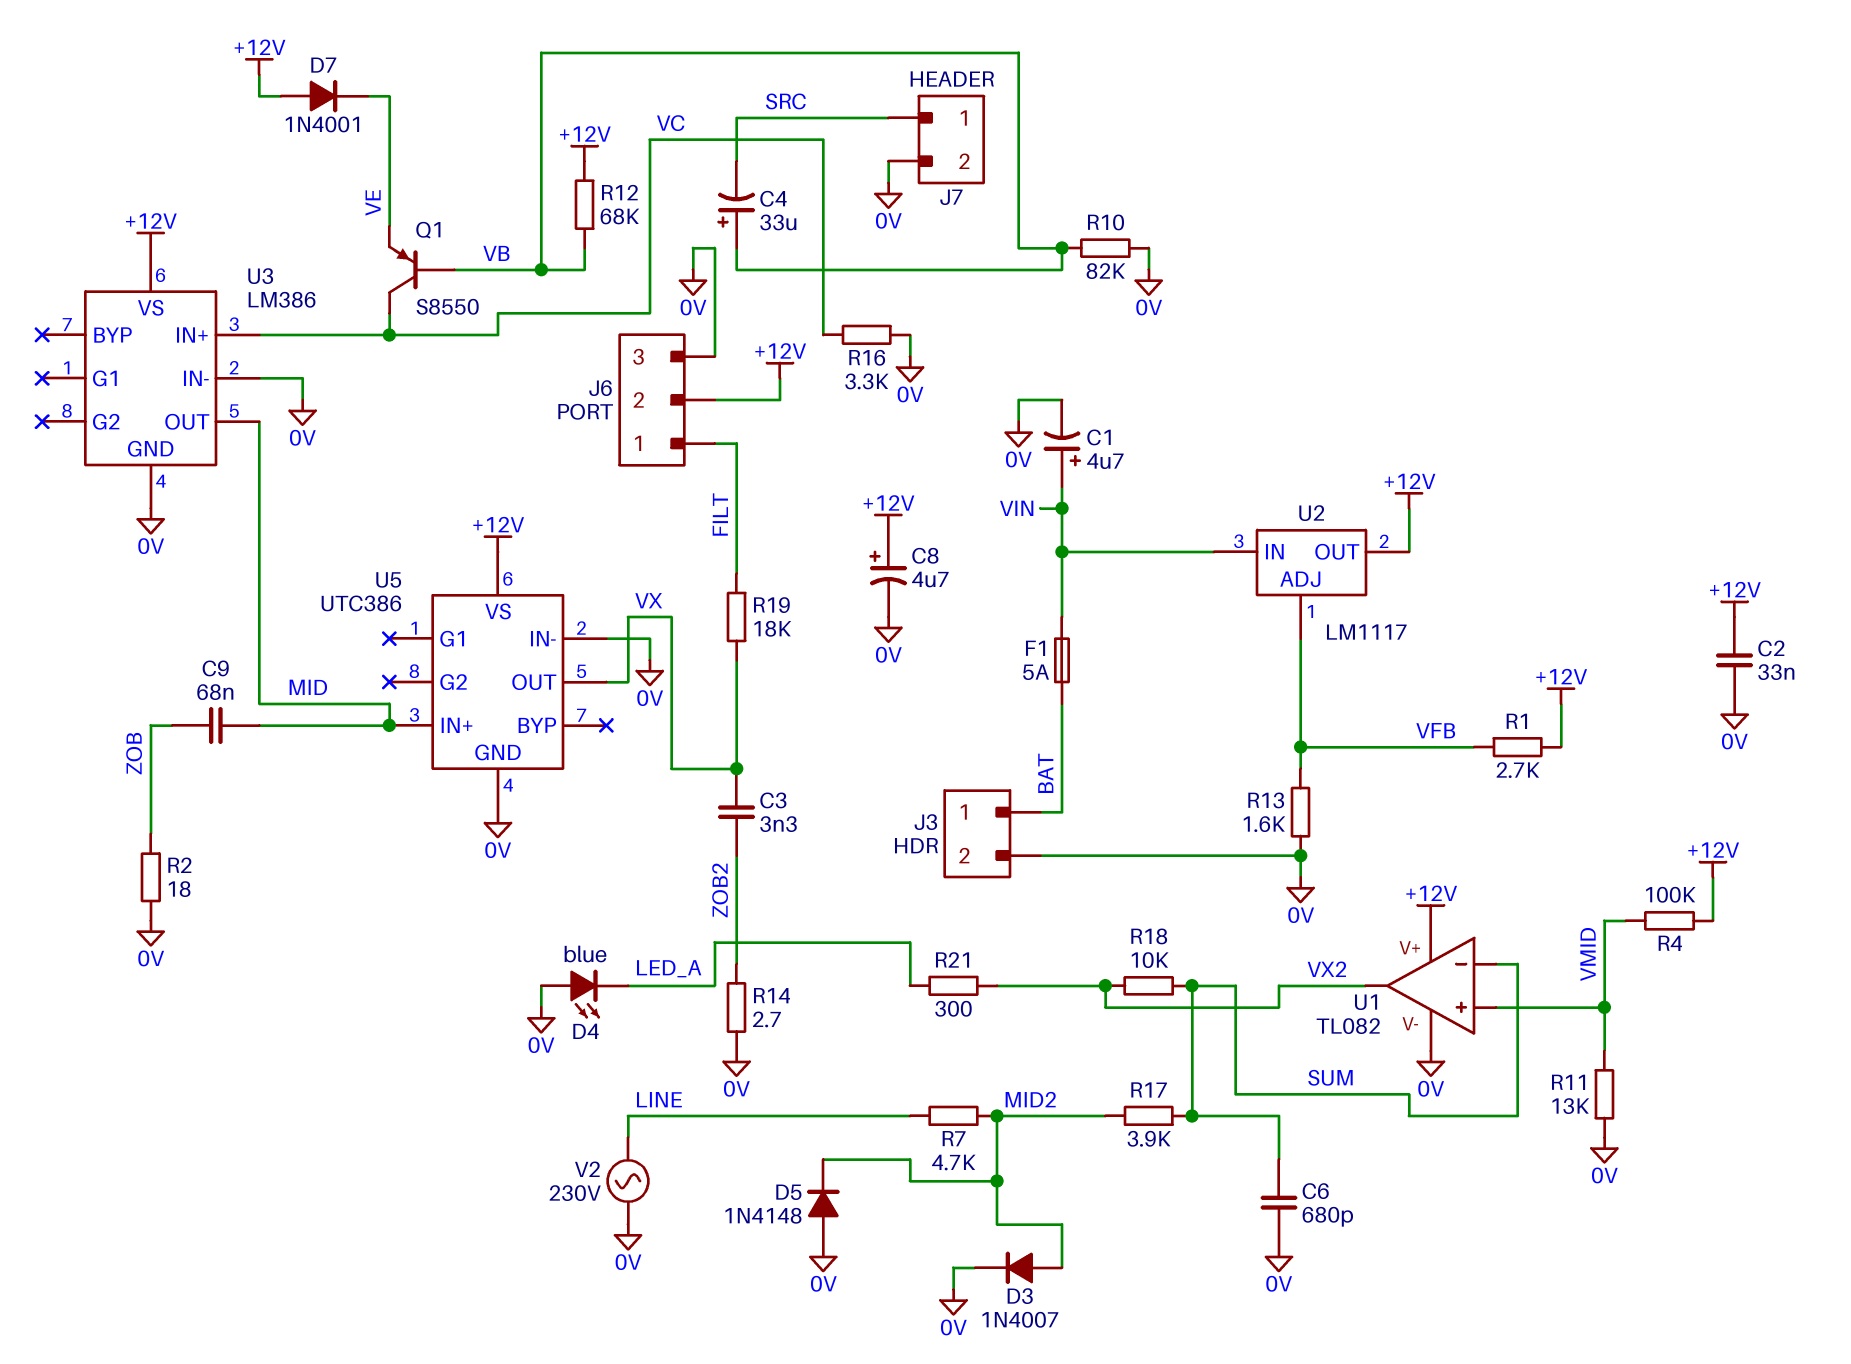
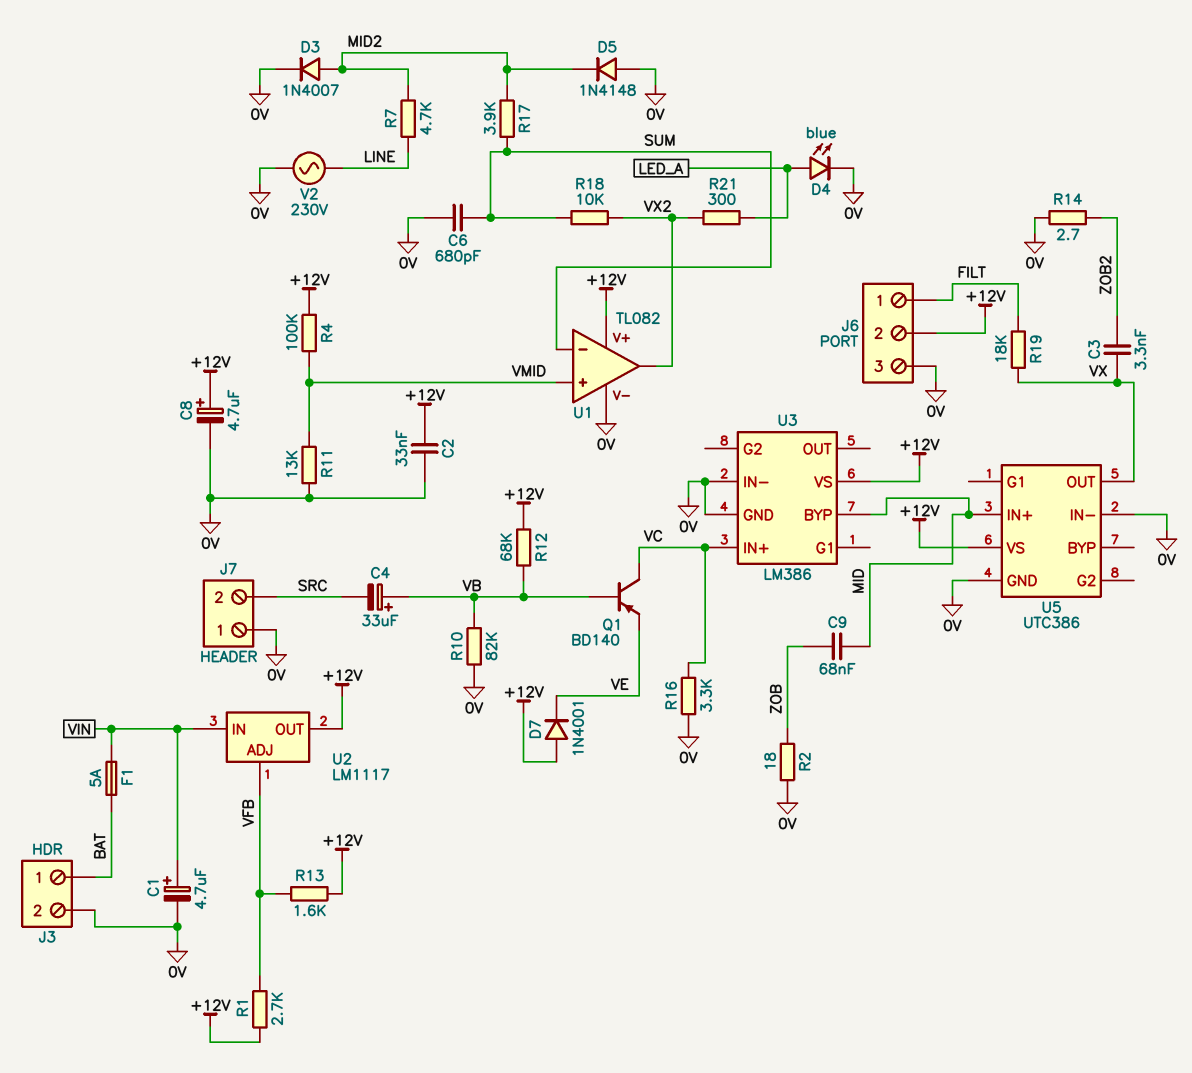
D4: LED blue (A 0V, K LED_A) -> LED blue (A LED_A, K 0V)
J7 pin 1: SRC -> 0V
J7 pin 2: 0V -> SRC
Q1: PNP S8550 (B VB, C VC, E VE) -> PNP BD140 (B VB, C VC, E VE)
R13: 1.6k (0V, VFB) -> 1.6k (+12V, VFB)
U3 pin BYP: none -> MID
U3 pin OUT: MID -> none

